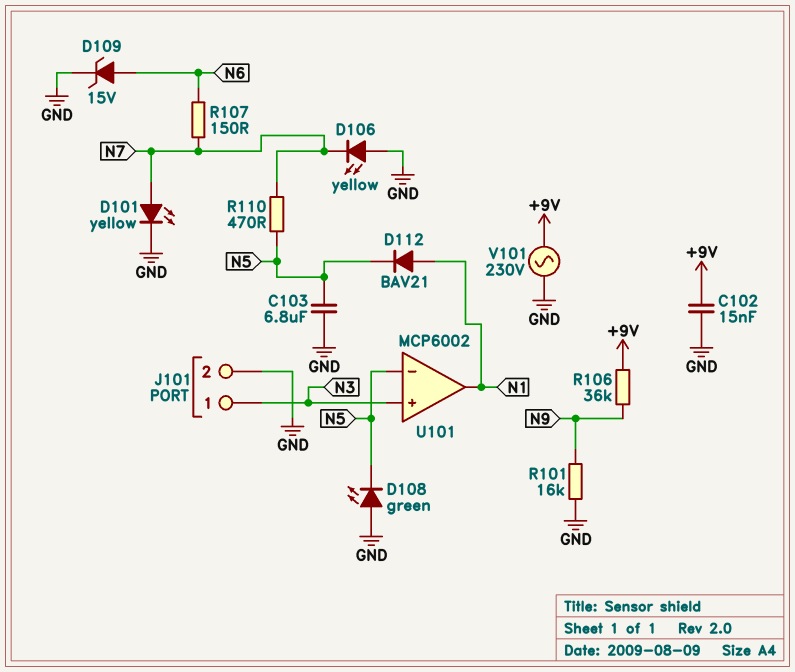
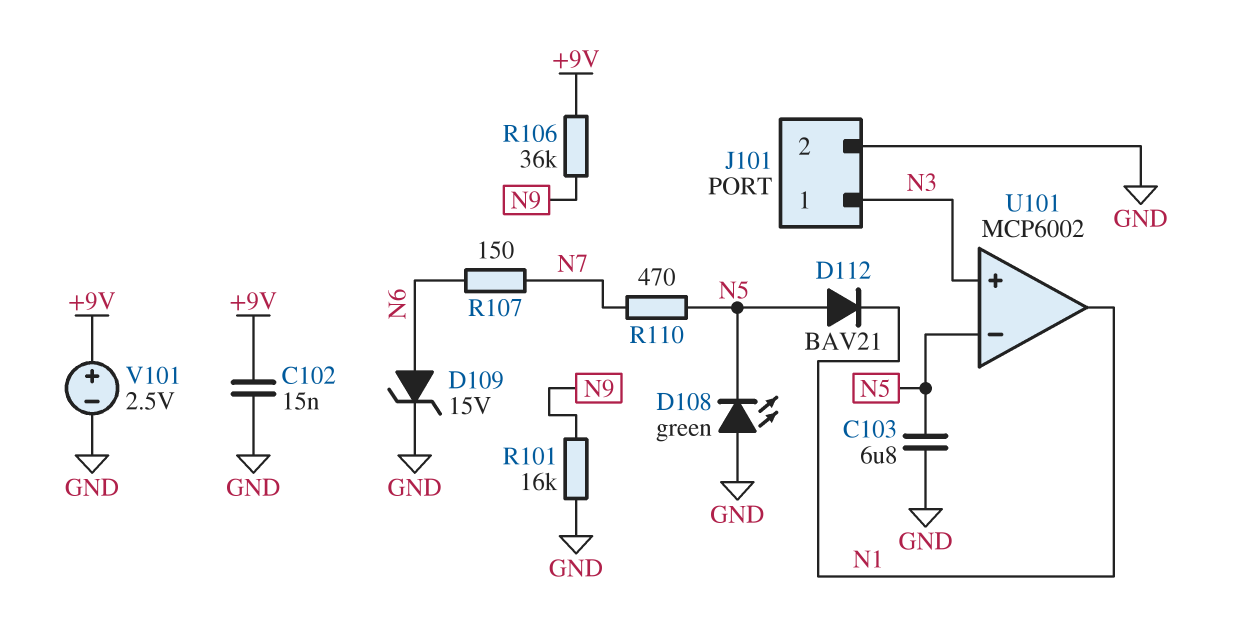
D101: LED yellow (A N7, K GND) -> none
D106: LED yellow (A GND, K N7) -> none
D112: diode BAV21 (A N1, K N5) -> diode BAV21 (A N5, K N1)
V101: AC 230V (+9V, GND) -> 2.5V (plus +9V, minus GND)

